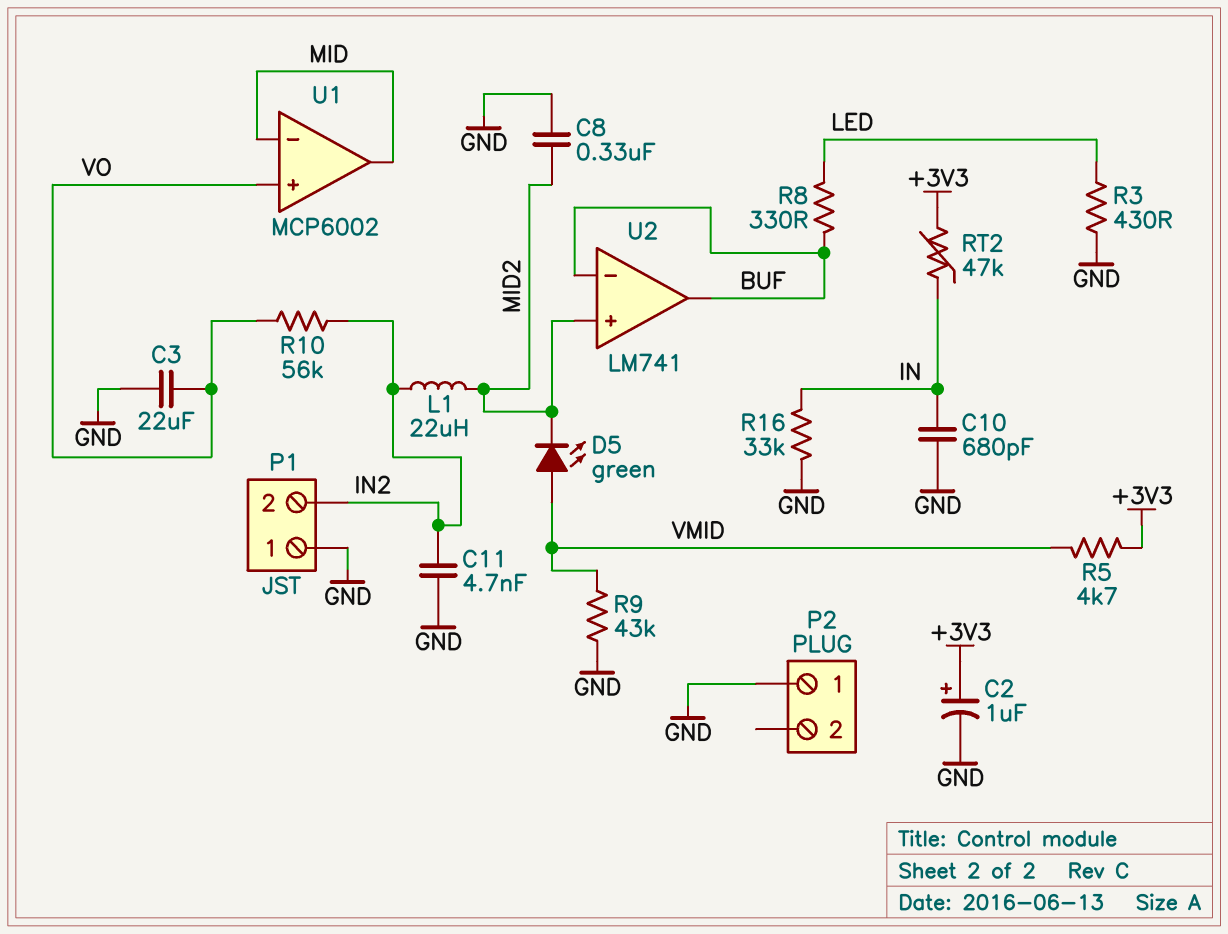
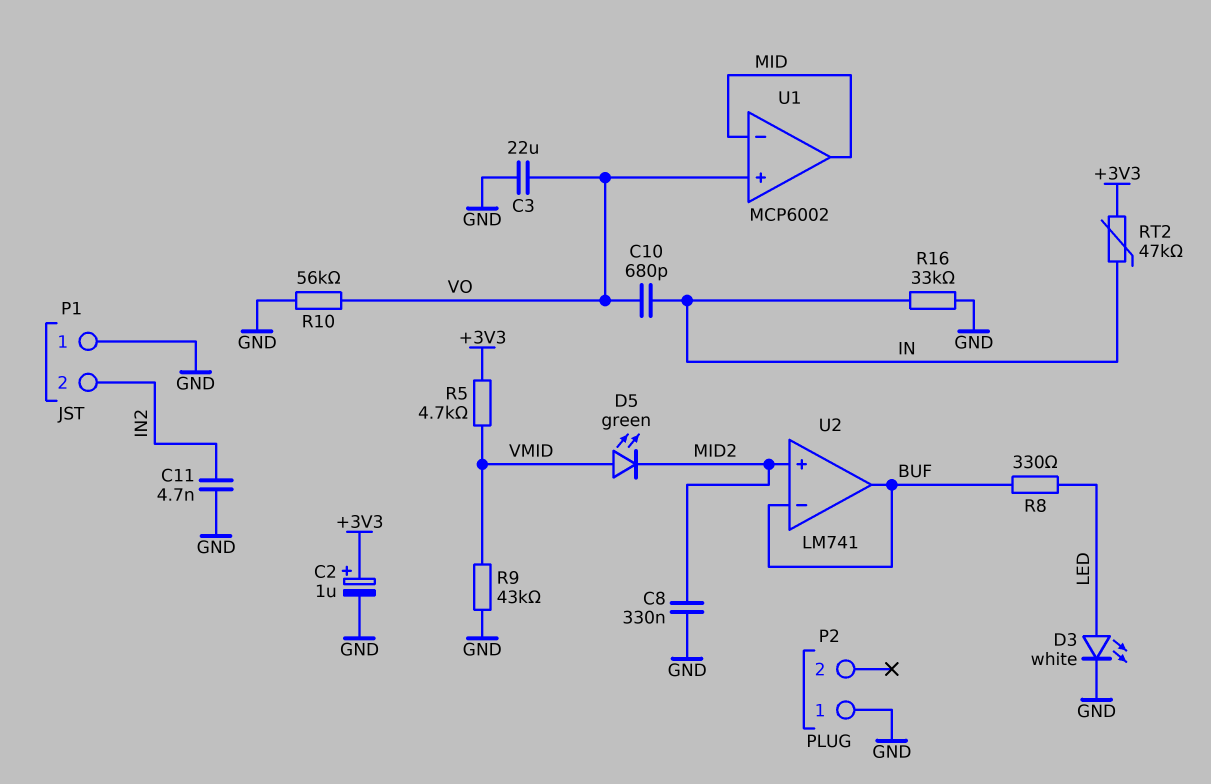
C10: 680pF (GND, IN) -> 680pF (IN, VO)
D3: none -> LED white (A LED, K GND)
L1: 22uH (IN2, MID2) -> none
R3: 430 (GND, LED) -> none
R10: 56k (IN2, VO) -> 56k (GND, VO)

